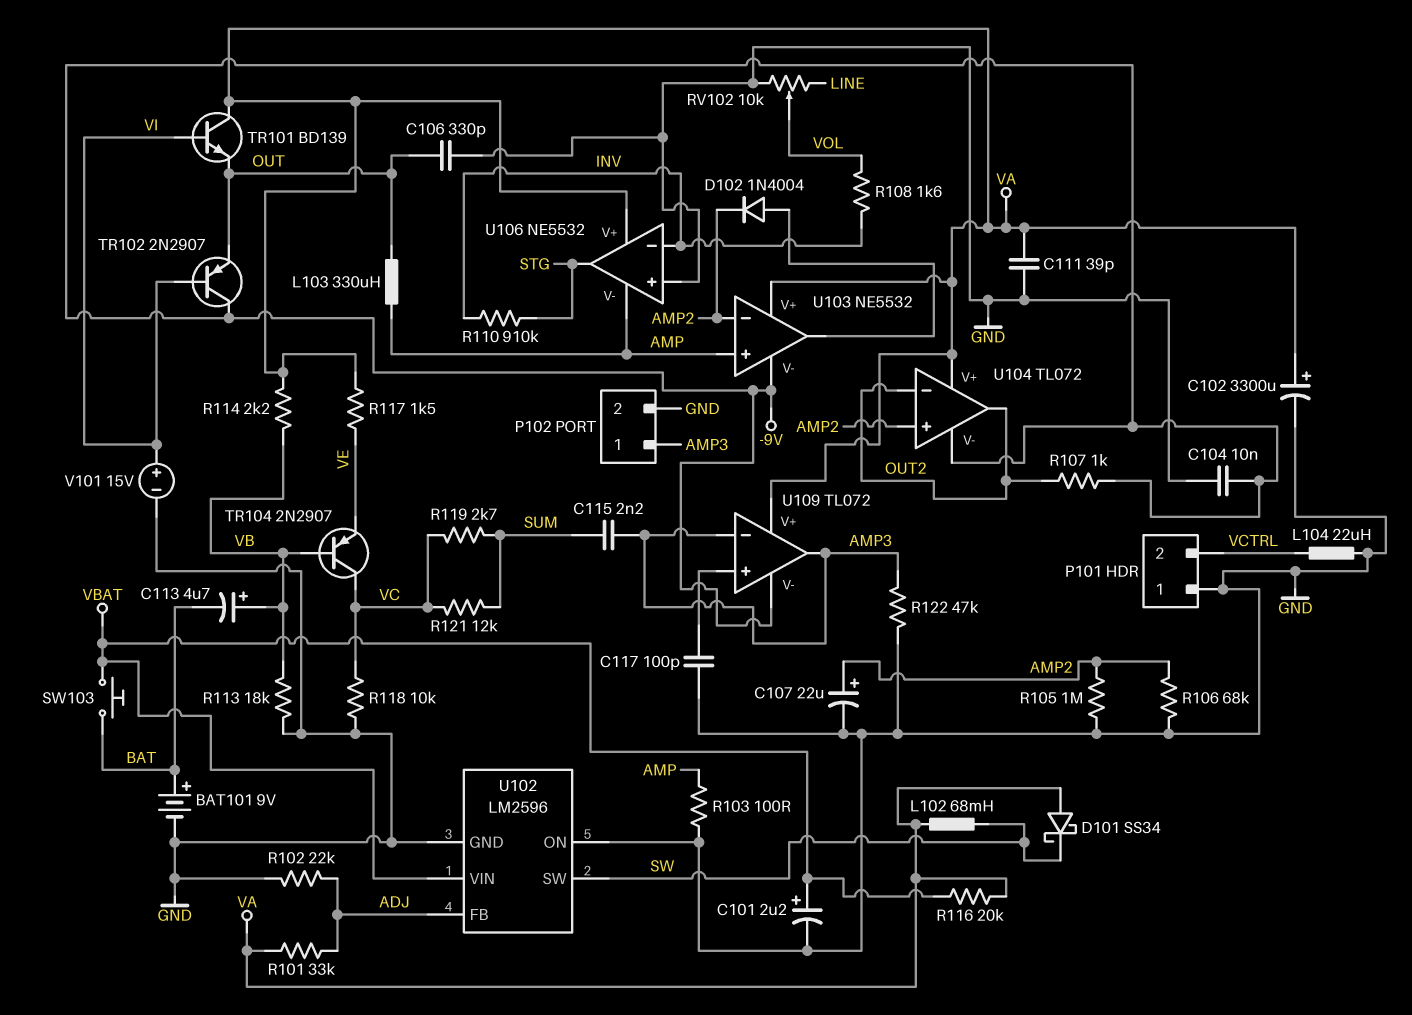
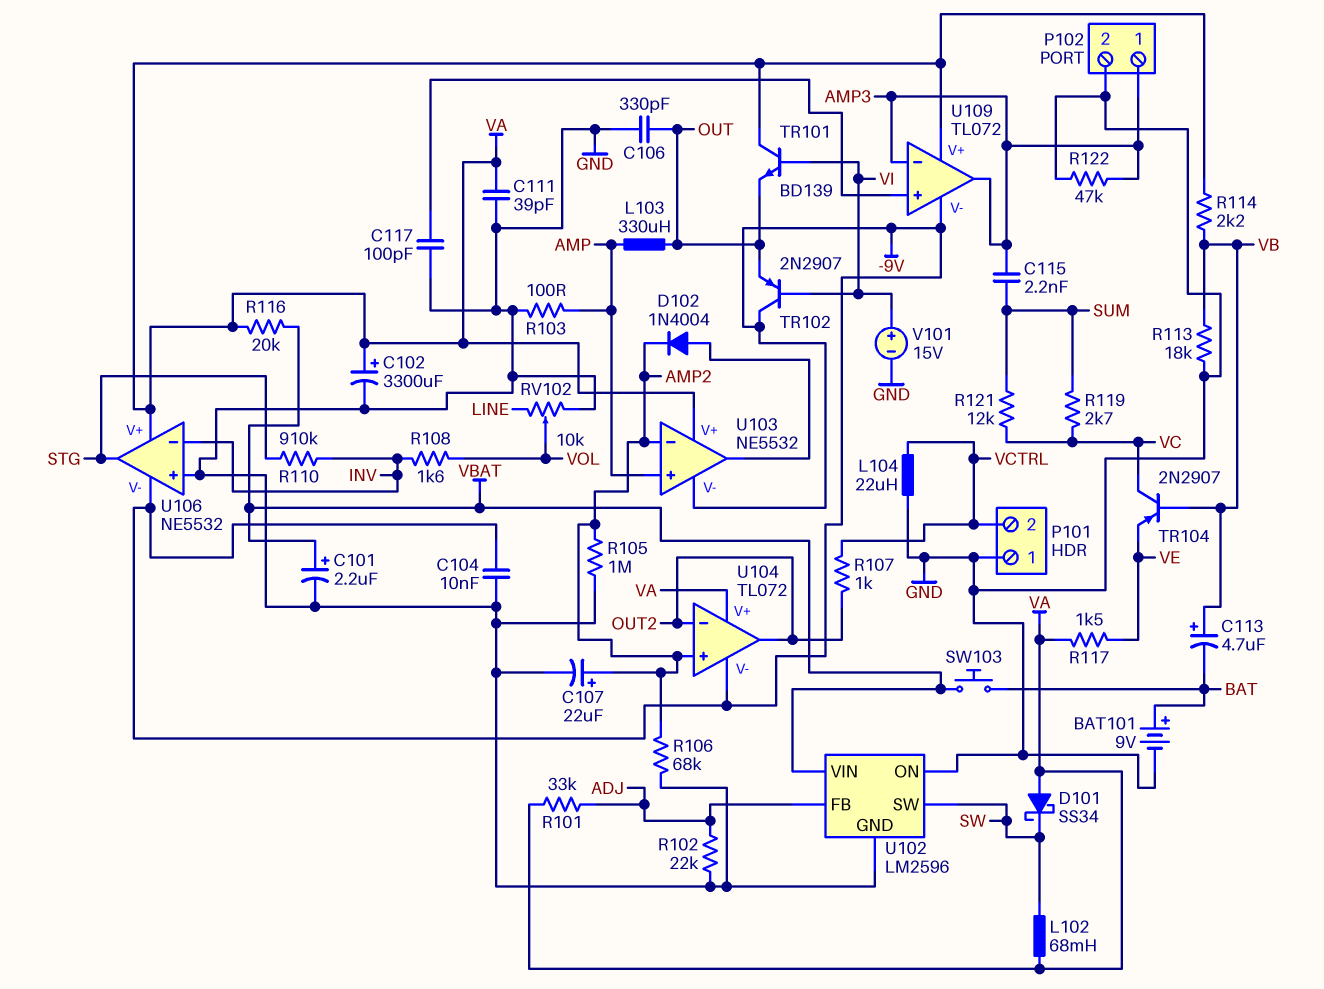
R107: 1k (-9V, OUT2) -> 1k (OUT2, VCTRL)
R118: 10k (GND, VC) -> none
U106 pin V-: AMP -> -9V

